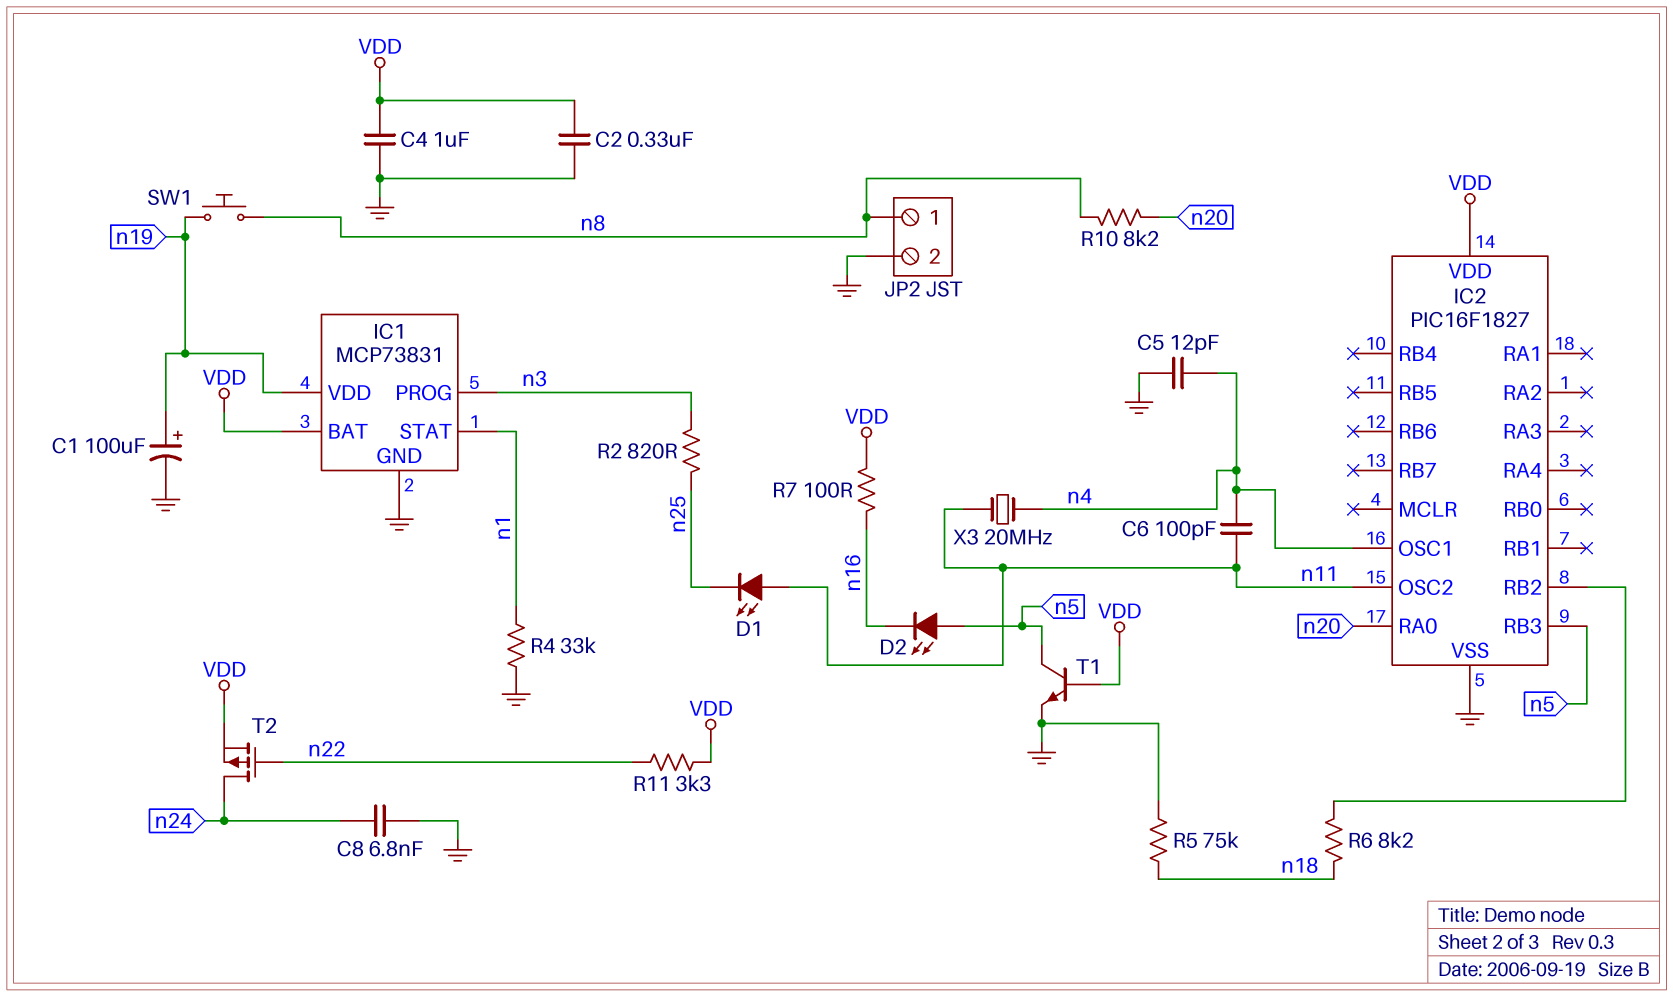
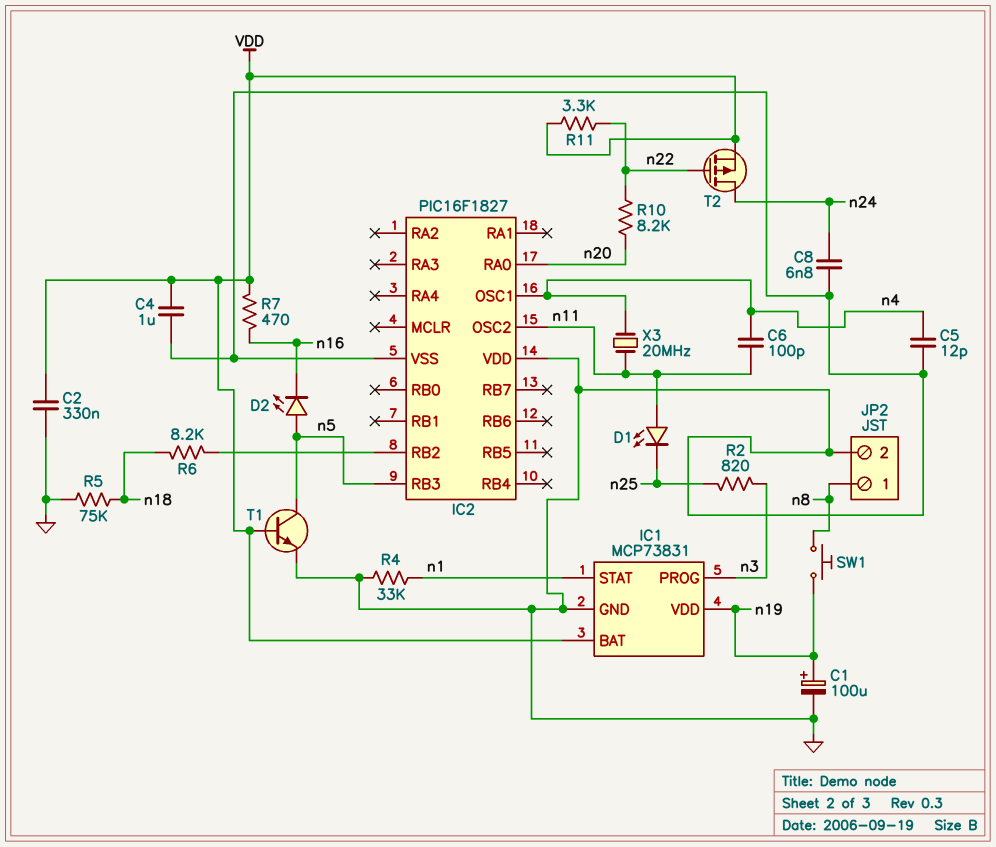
IC2 pin VDD: VDD -> GND
R7: 100 (VDD, n16) -> 470 (VDD, n16)
R10: 8.2k (n8, n20) -> 8.2k (n20, n22)

